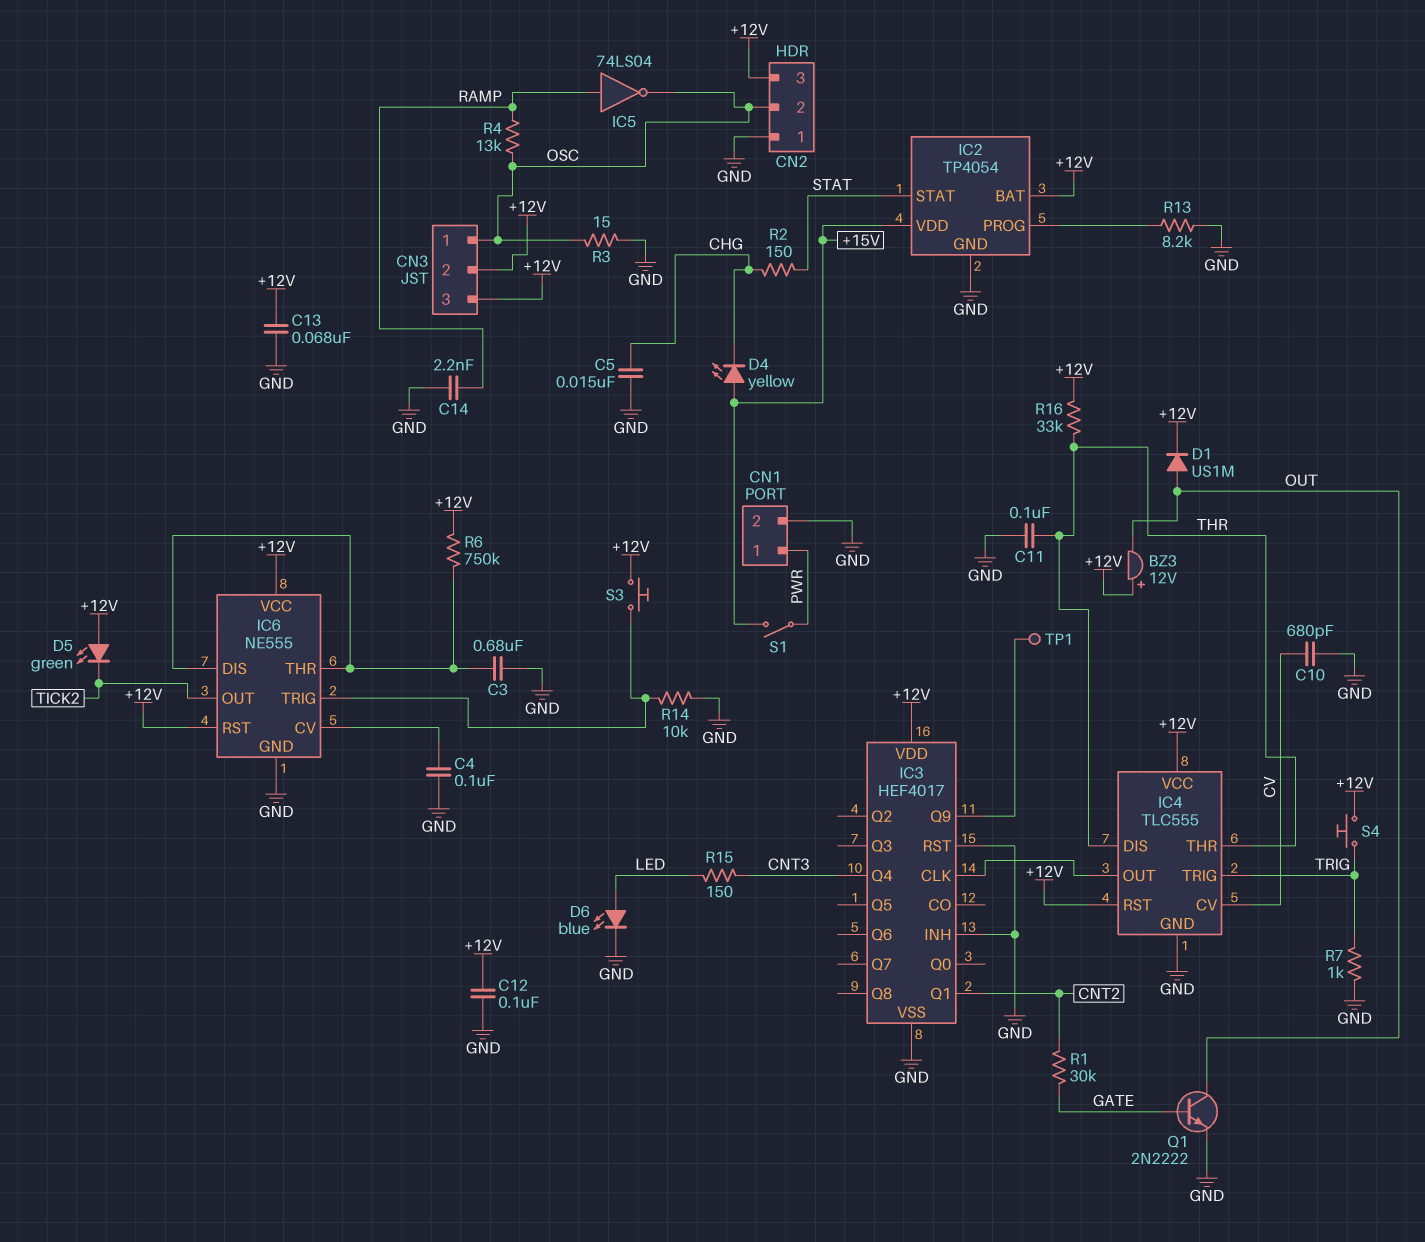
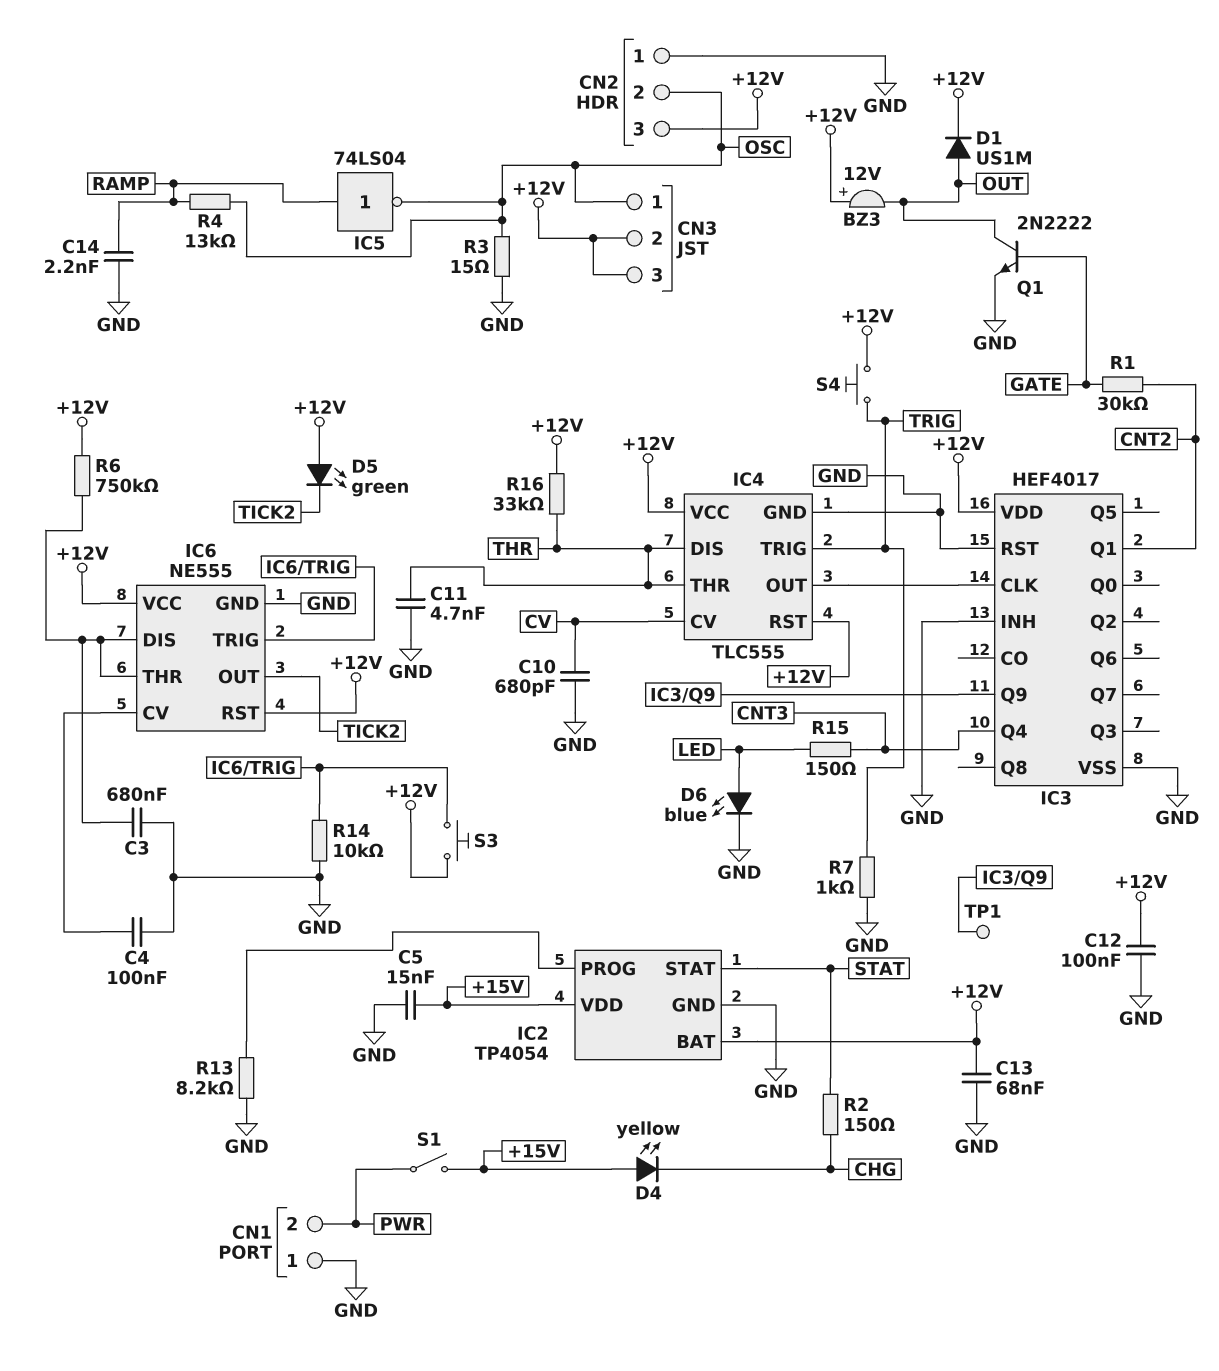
C5: 15nF (CHG, GND) -> 15nF (+15V, GND)
C11: 100nF (GND, THR) -> 4.7nF (GND, THR)
CN1 pin 1: PWR -> GND
CN1 pin 2: GND -> PWR

